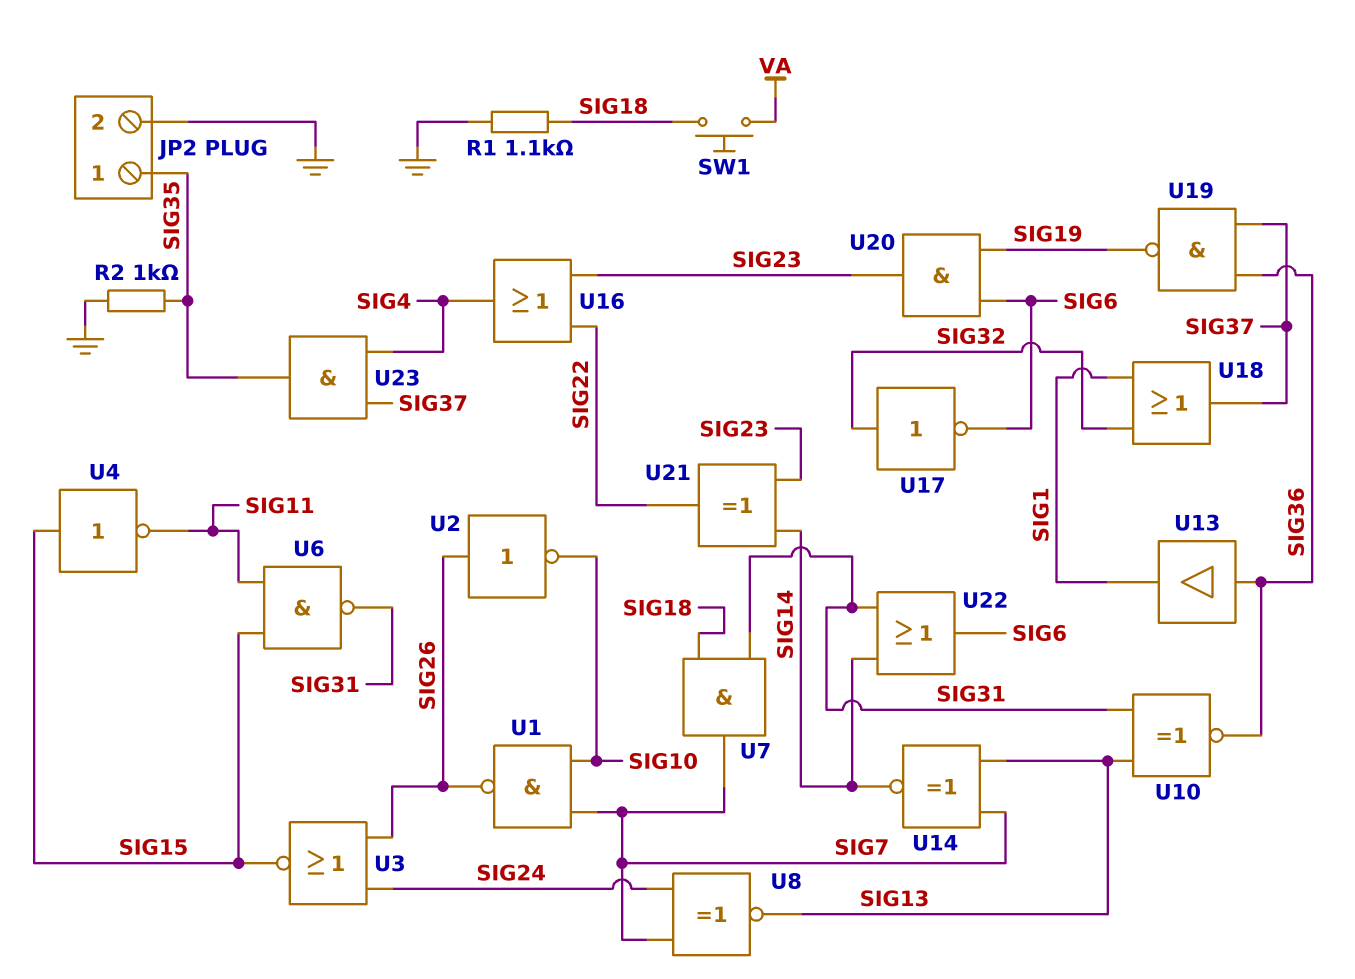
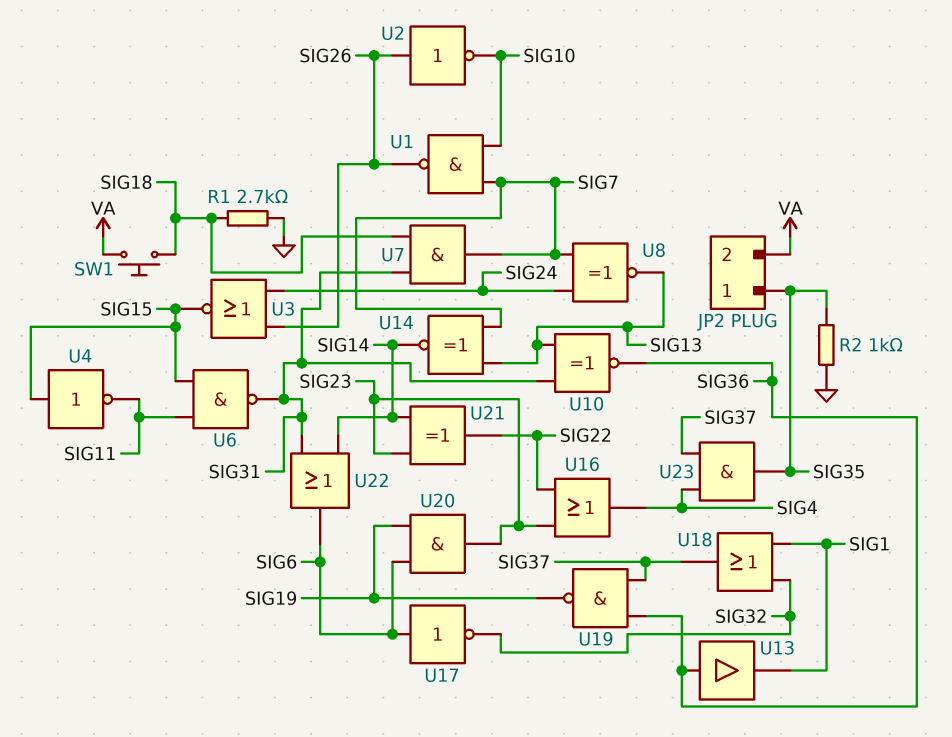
JP2 pin 2: GND -> VA
R1: 1.1k (GND, SIG18) -> 2.7k (GND, SIG18)
U17: NOT (in SIG32, out SIG6) -> NOT (in SIG6, out SIG32)

